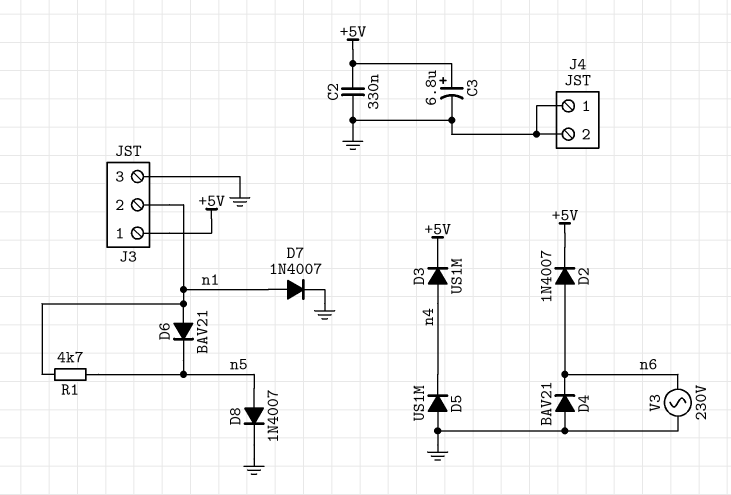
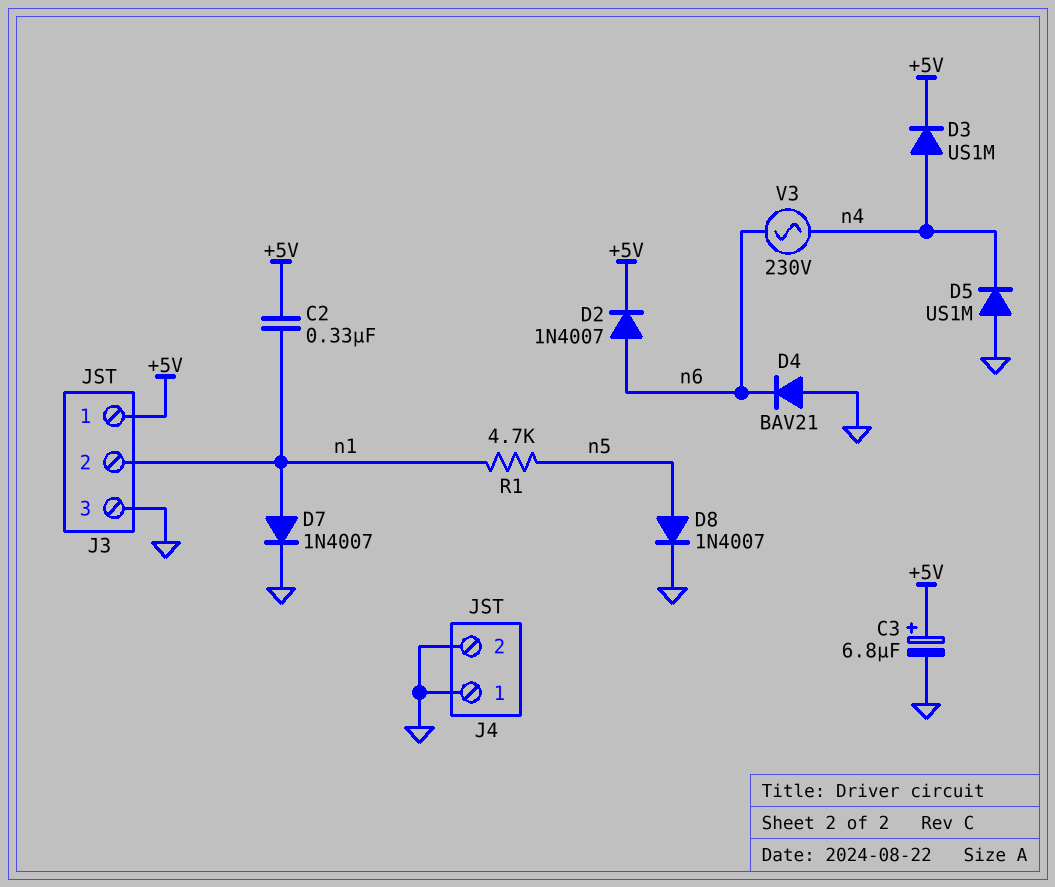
C2: 330nF (+5V, GND) -> 330nF (+5V, n1)
D6: diode BAV21 (A n1, K n5) -> none
V3: AC 230V (GND, n6) -> AC 230V (n4, n6)

